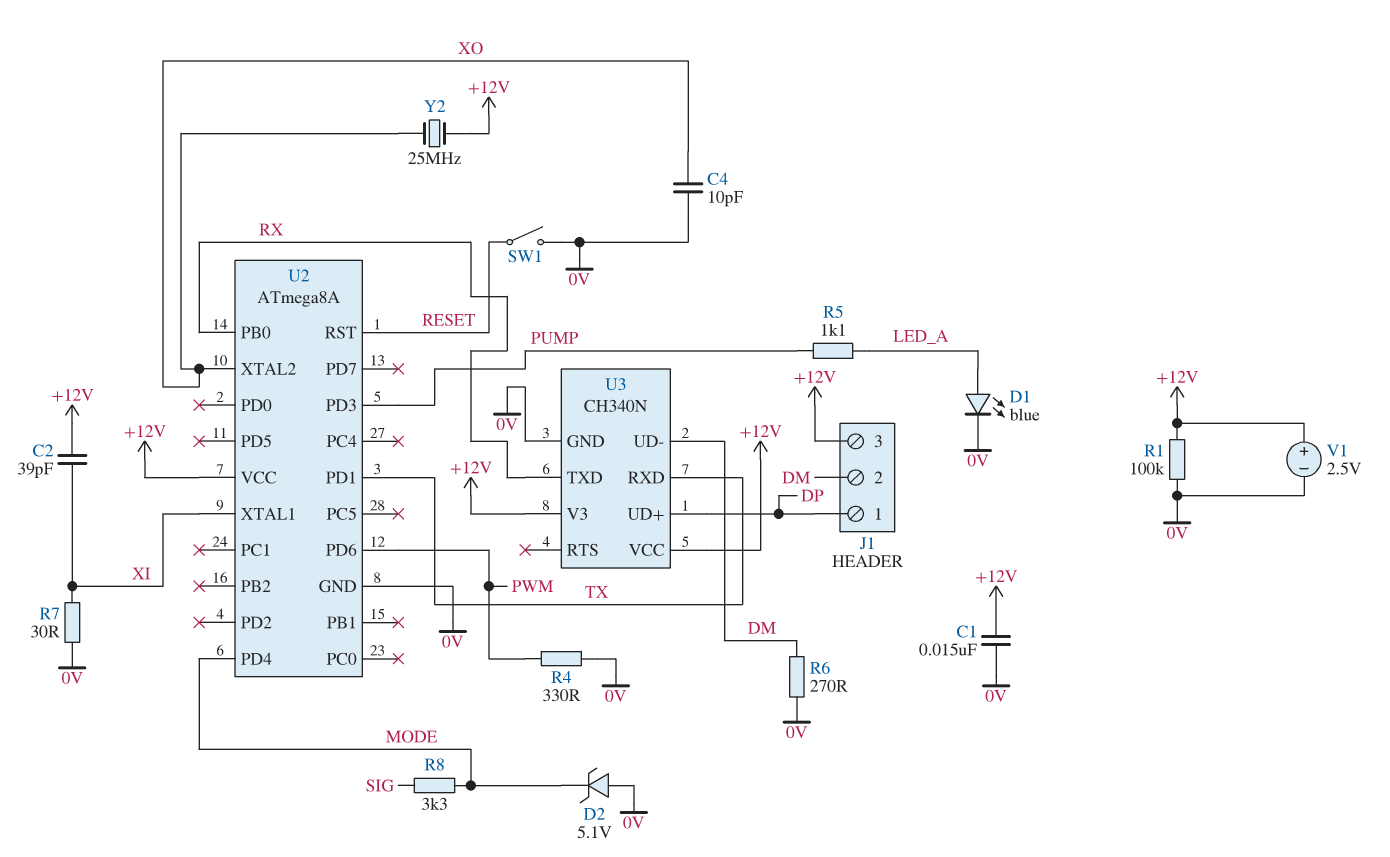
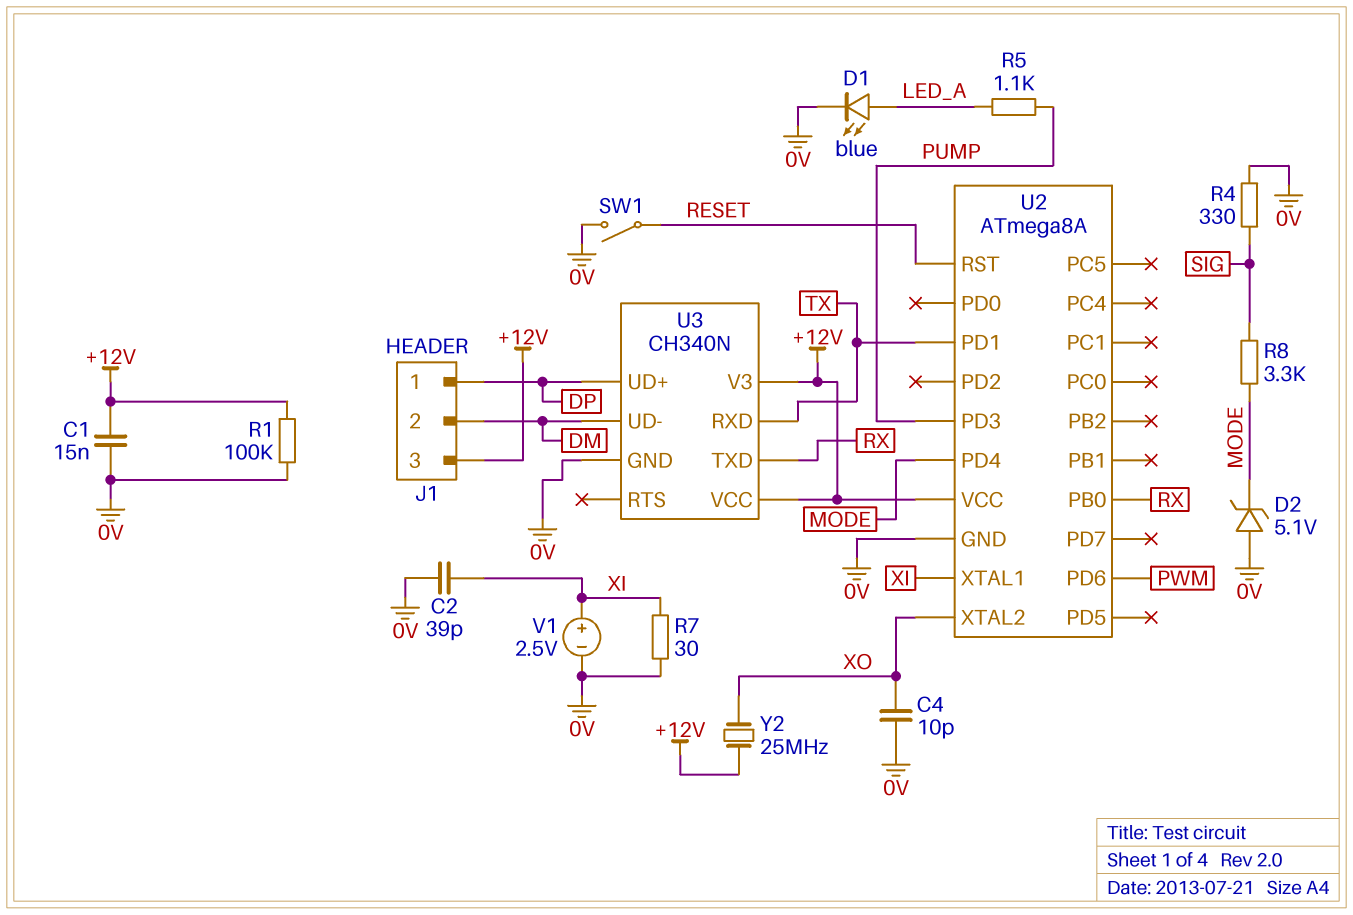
C2: 39pF (+12V, XI) -> 39pF (0V, XI)
R4: 330 (0V, PWM) -> 330 (0V, SIG)
R6: 270 (0V, DM) -> none
V1: 2.5V (plus +12V, minus 0V) -> 2.5V (plus XI, minus 0V)

